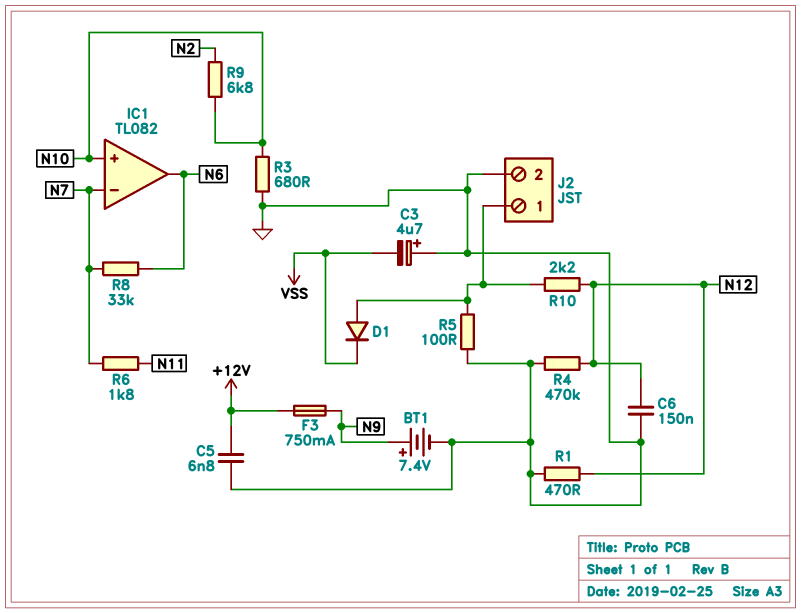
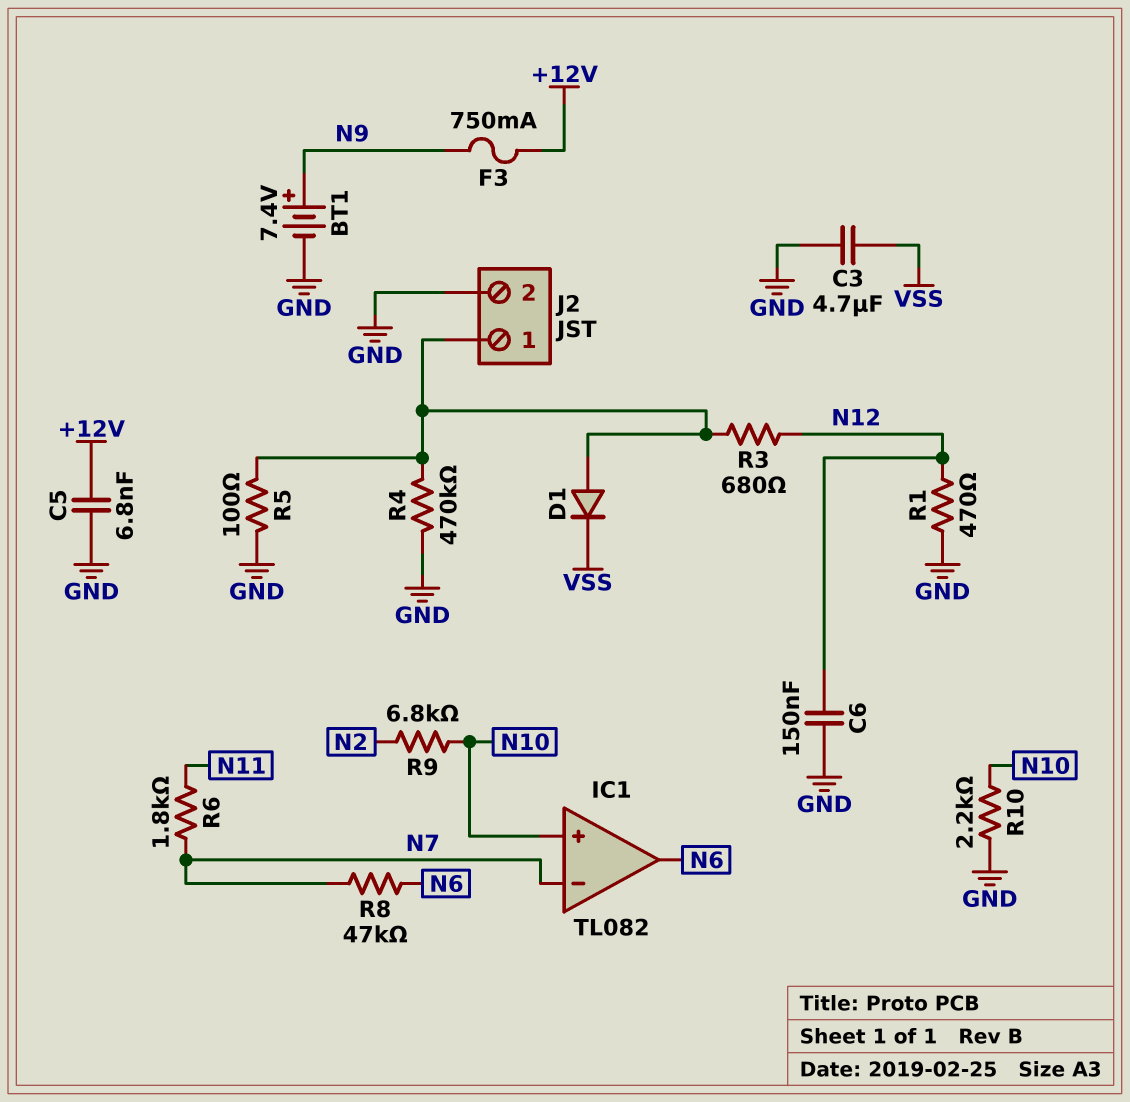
C3: 4.7uF (plus GND, minus VSS) -> 4.7uF (GND, VSS)
R3: 680 (GND, N10) -> 680 (J2/1, N12)
R4: 470k (GND, N12) -> 470k (GND, J2/1)
R8: 33k (N6, N7) -> 47k (N6, N7)
R10: 2.2k (J2/1, N12) -> 2.2k (GND, N10)

